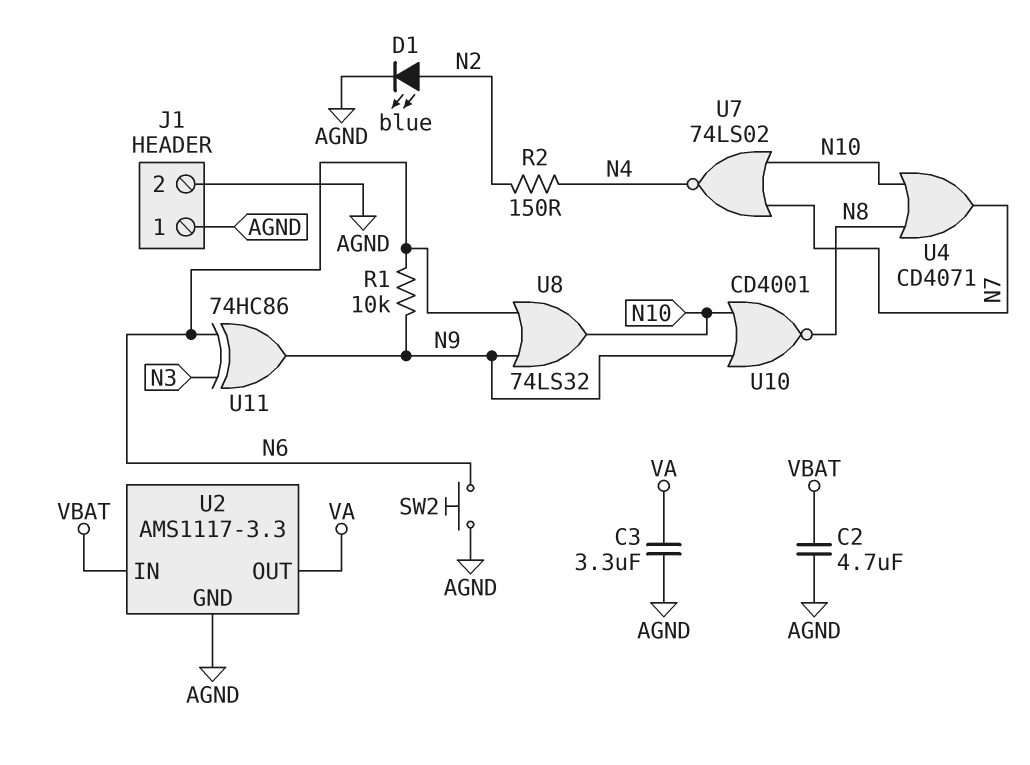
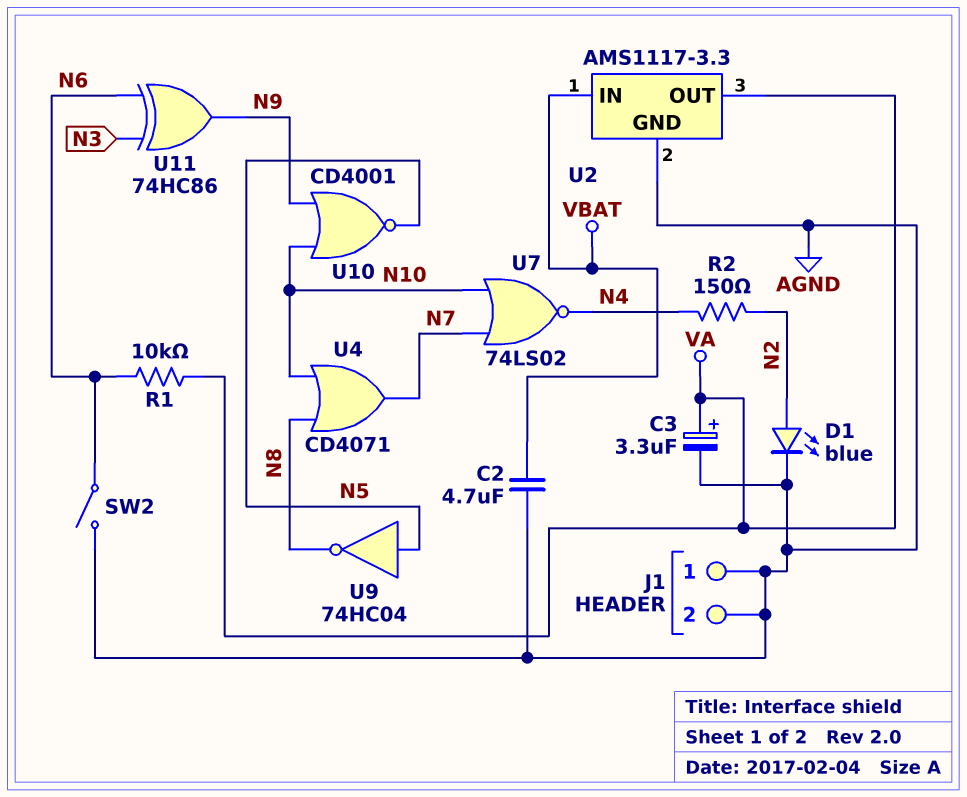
C3: 3.3uF (AGND, VA) -> 3.3uF (plus VA, minus AGND)
R1: 10k (N6, N9) -> 10k (N6, VA)
SW2: button (AGND, N6) -> switch (AGND, N6)
U8: OR 74LS32 (in N6, in N9, out N10) -> none
U9: none -> NOT 74HC04 (in N5, out N8)
U10: NOR CD4001 (in N9, in N10, out N8) -> NOR CD4001 (in N9, in N10, out N5)

